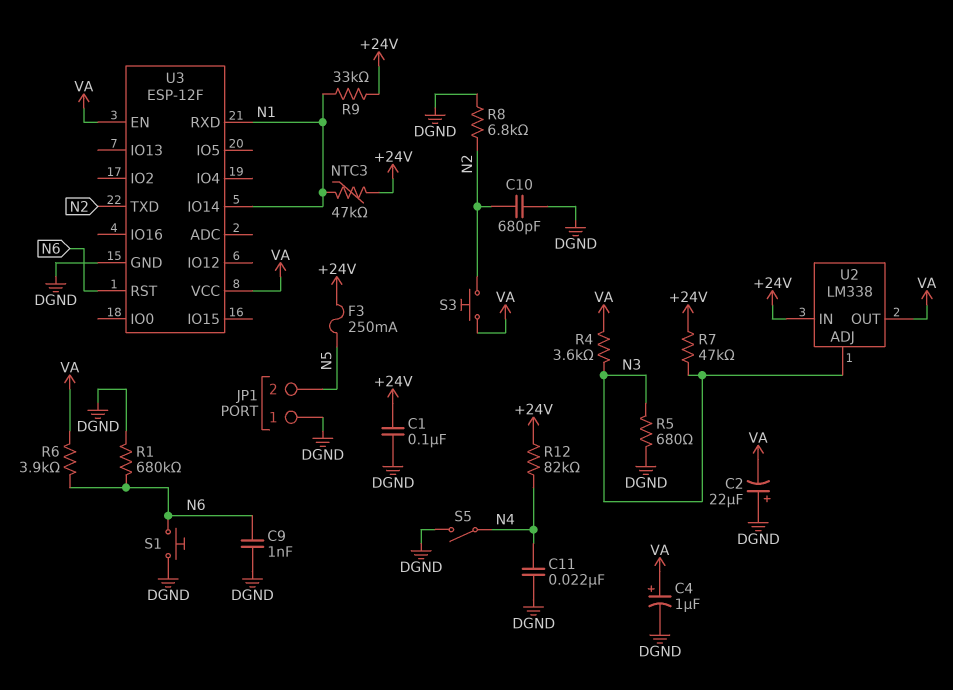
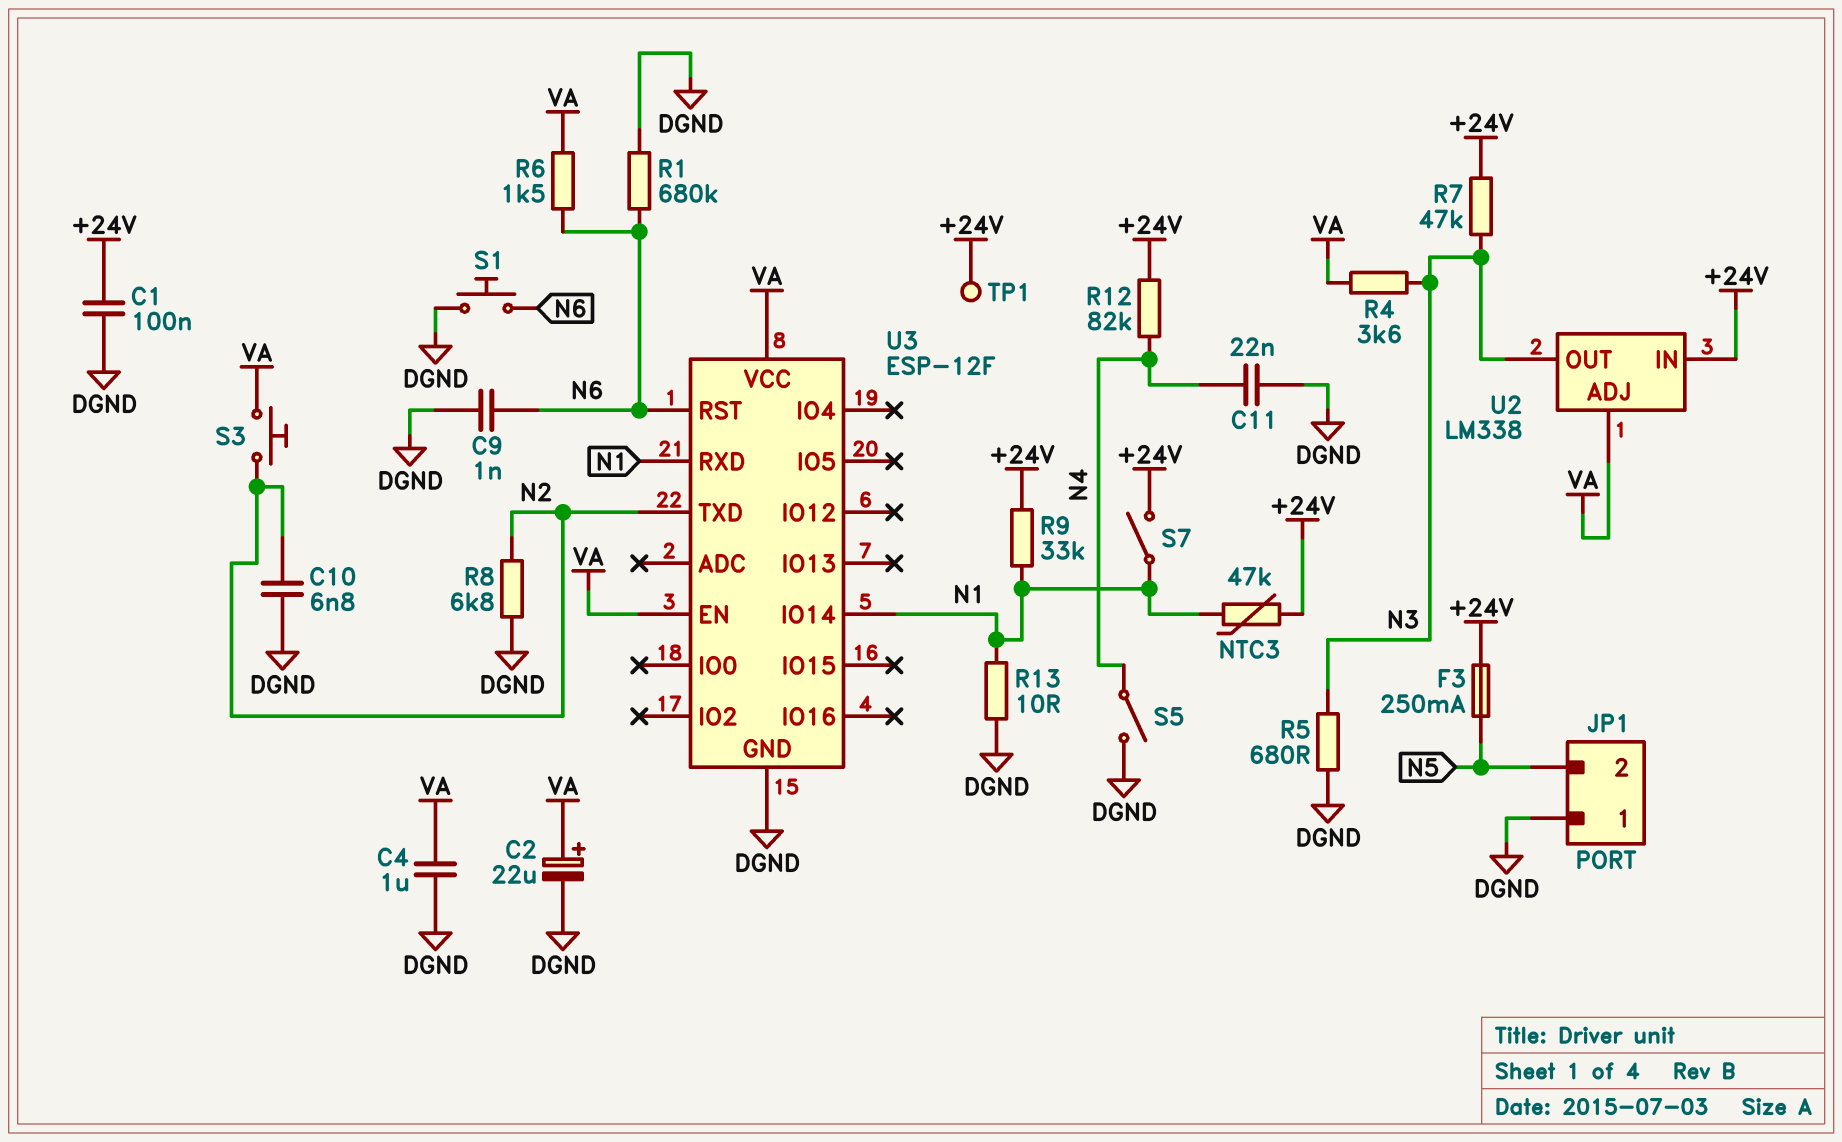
C2: 22uF (plus DGND, minus VA) -> 22uF (plus VA, minus DGND)
C4: 1uF (plus VA, minus DGND) -> 1uF (DGND, VA)
C10: 680pF (DGND, N2) -> 6.8nF (DGND, N2)
R6: 3.9k (N6, VA) -> 1.5k (N6, VA)
R13: none -> 10 (DGND, N1)
S7: none -> switch (+24V, N1)
TP1: none -> test point (+24V)
U2 pin ADJ: N3 -> VA
U2 pin OUT: VA -> N3

